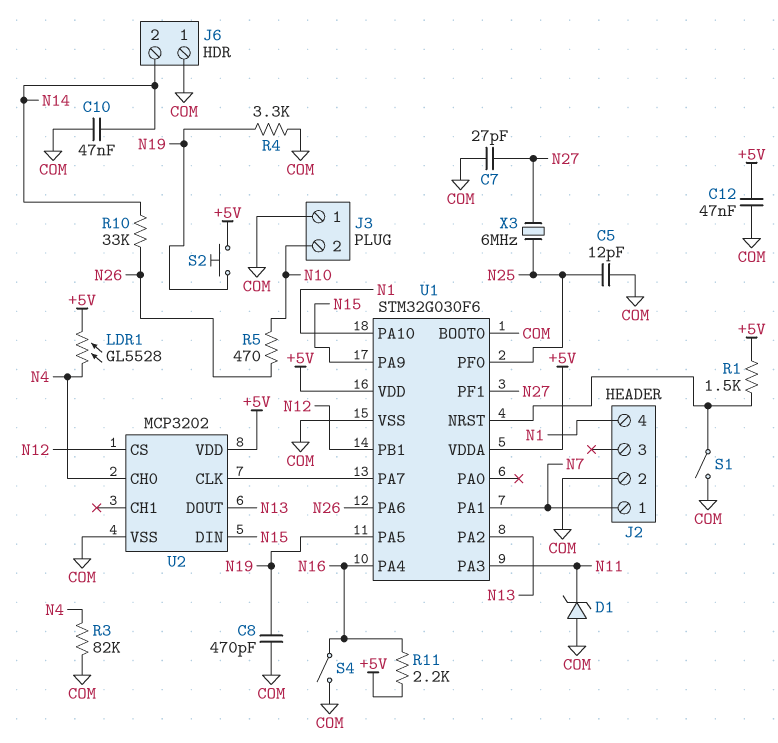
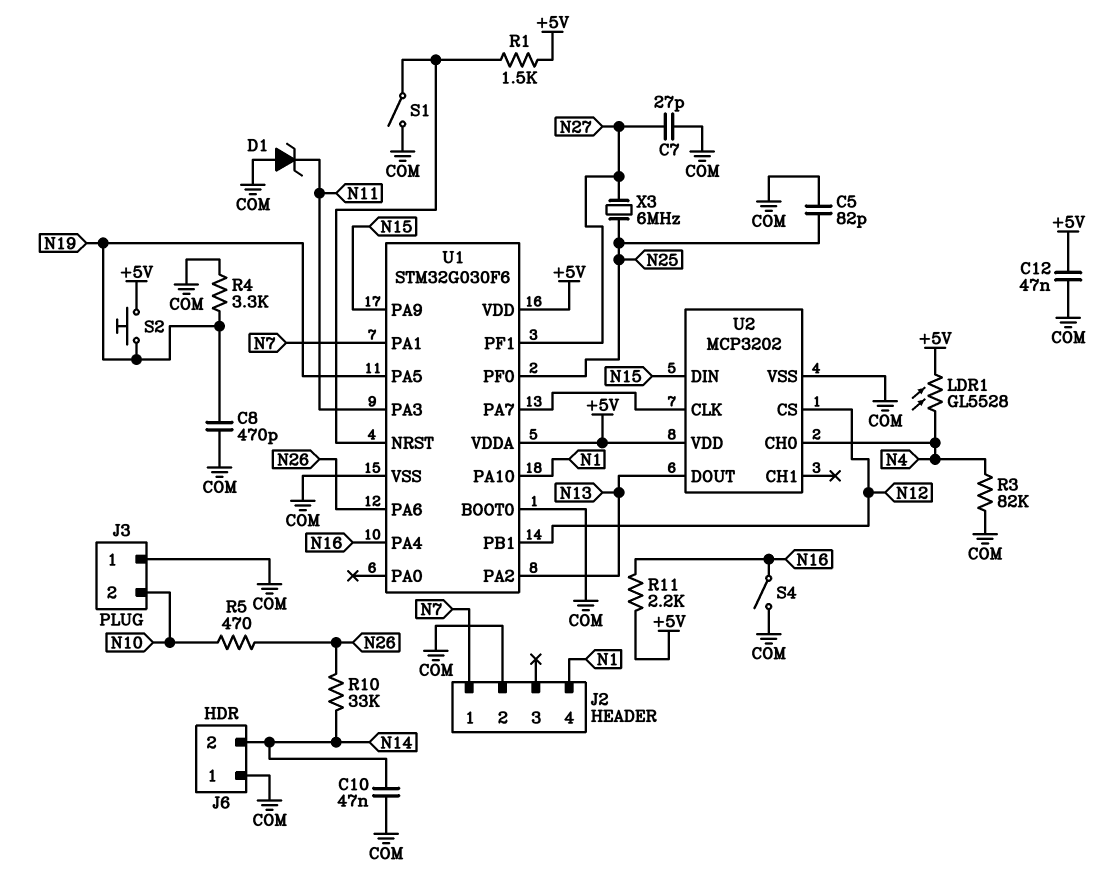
C5: 12pF (COM, N25) -> 82pF (COM, N25)

